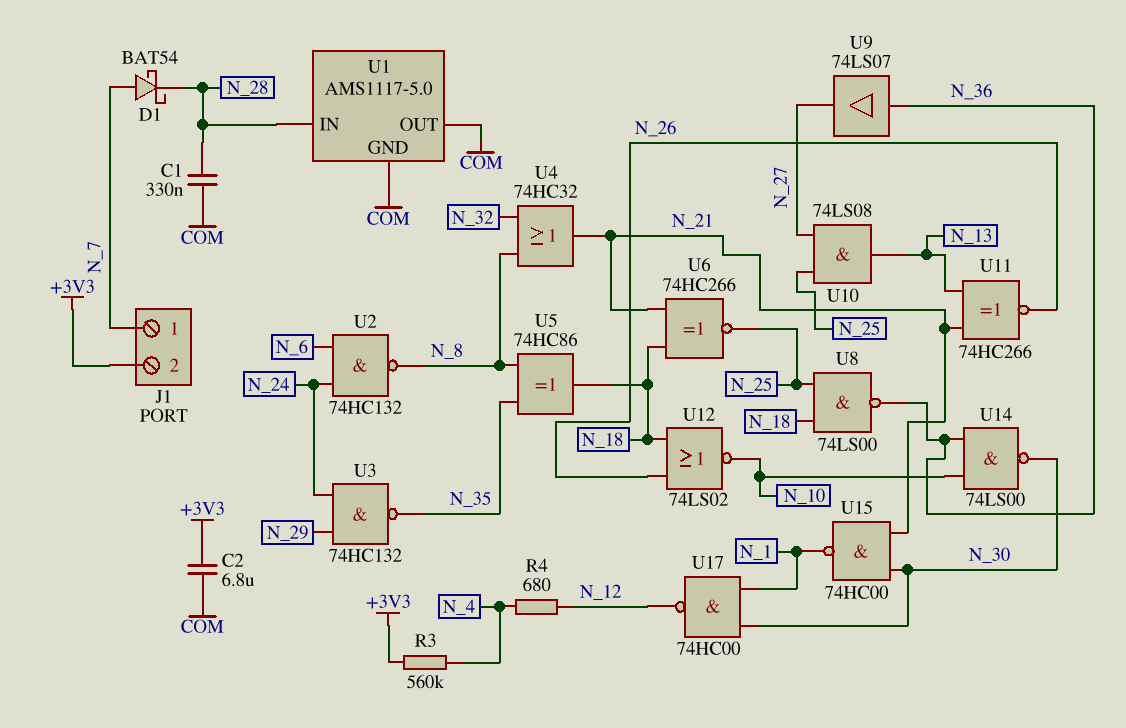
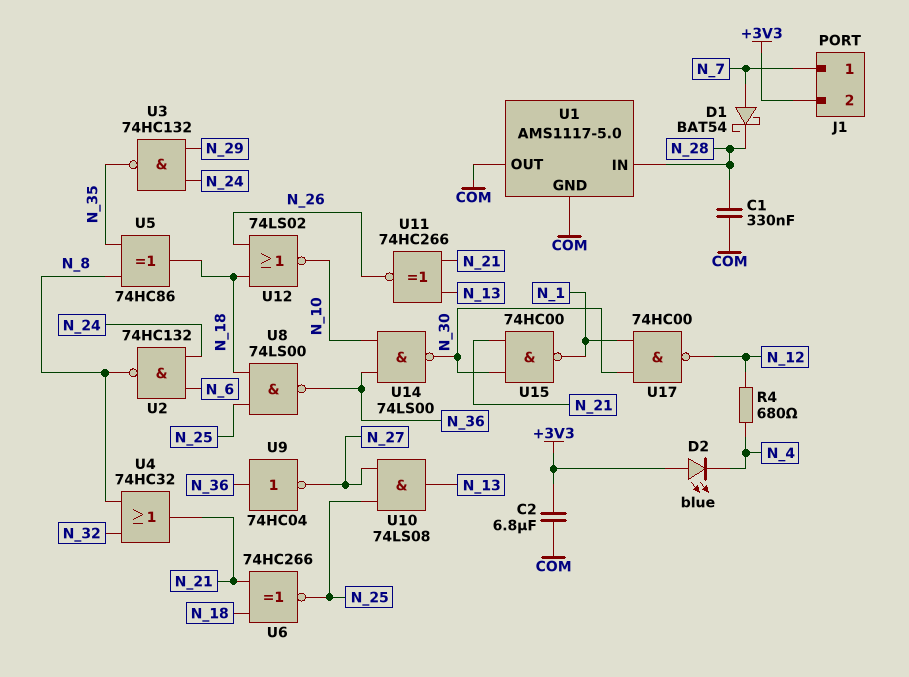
D2: none -> LED blue (A +3V3, K N_4)
R3: 560k (+3V3, N_4) -> none
U9: buffer 74LS07 (in N_36, out N_27) -> NOT 74HC04 (in N_36, out N_27)

